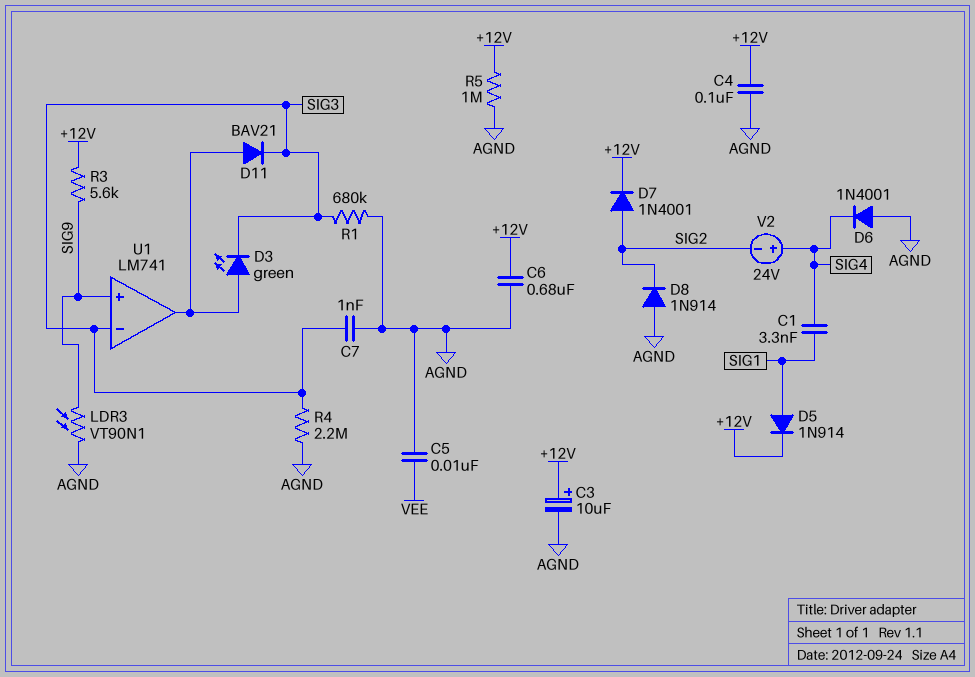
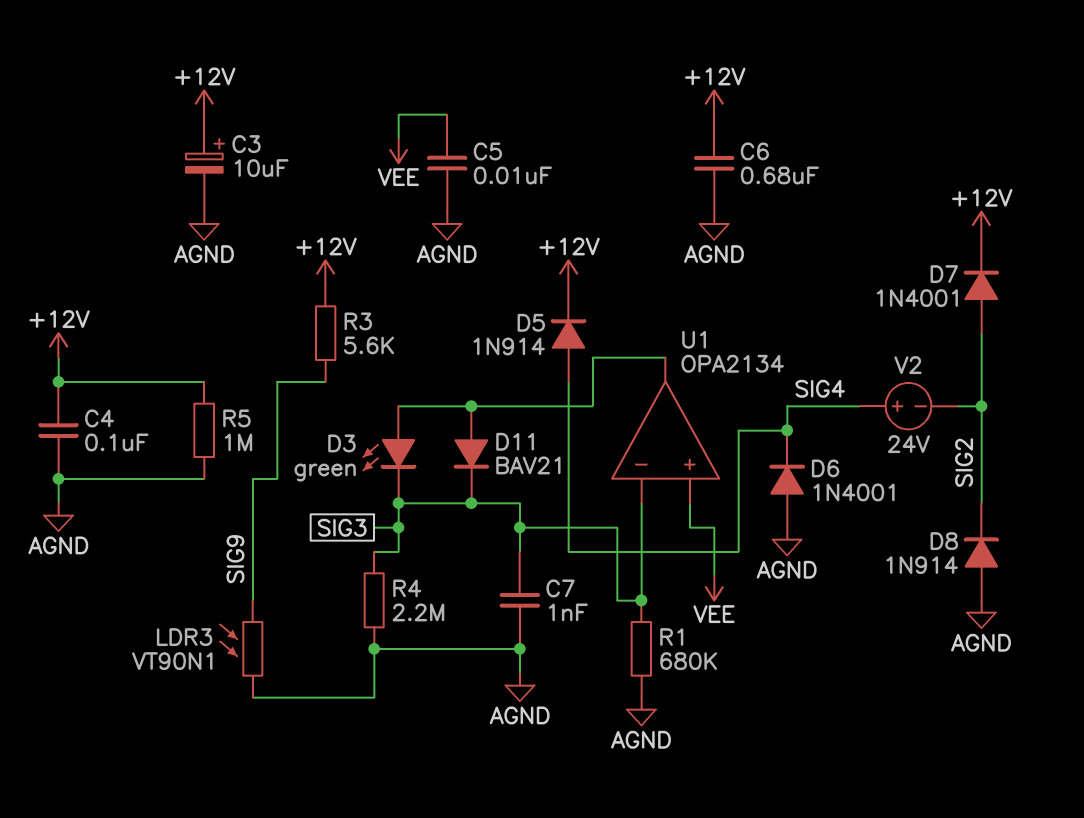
C1: 3.3nF (SIG1, SIG4) -> none
D5: diode 1N914 (A SIG1, K +12V) -> diode 1N914 (A SIG4, K +12V)
U1: LM741 -> OPA2134
U1 pin in+: SIG9 -> VEE

